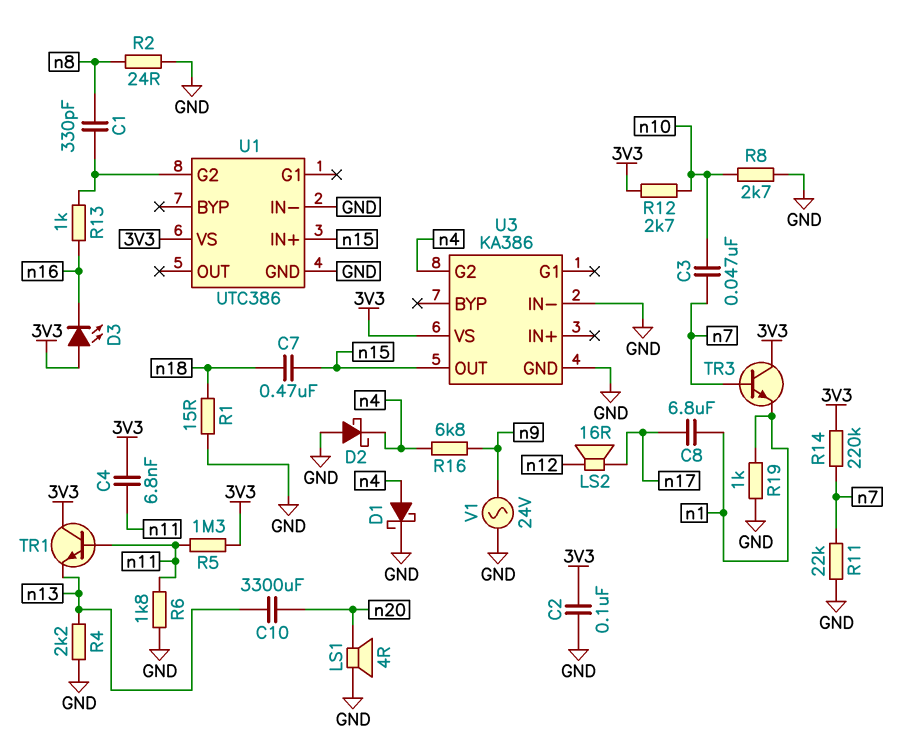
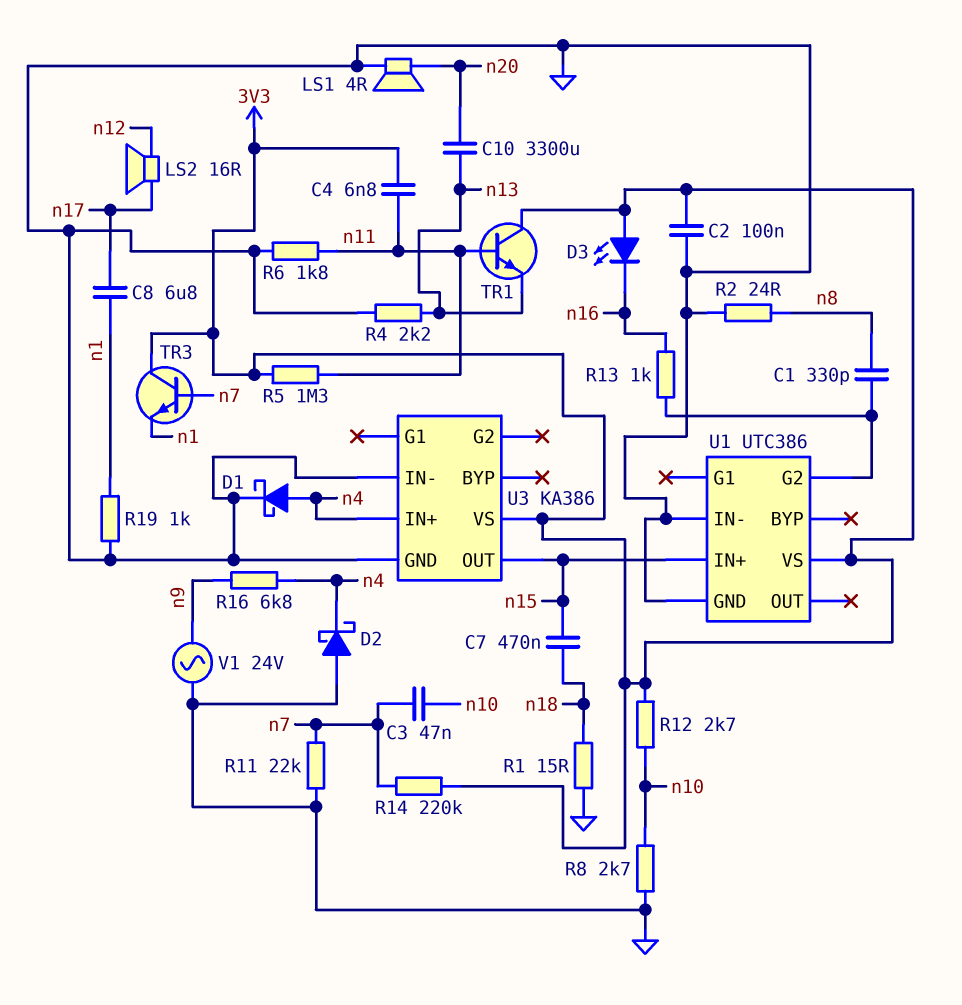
U3 pin G2: n4 -> none
U3 pin IN+: none -> n4

